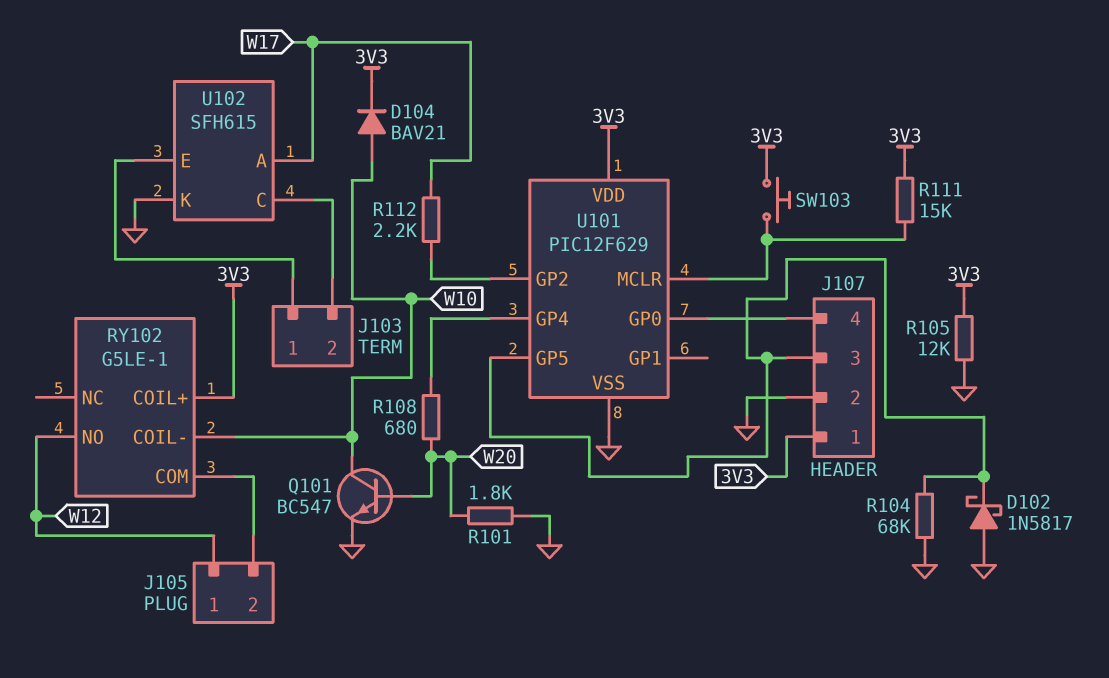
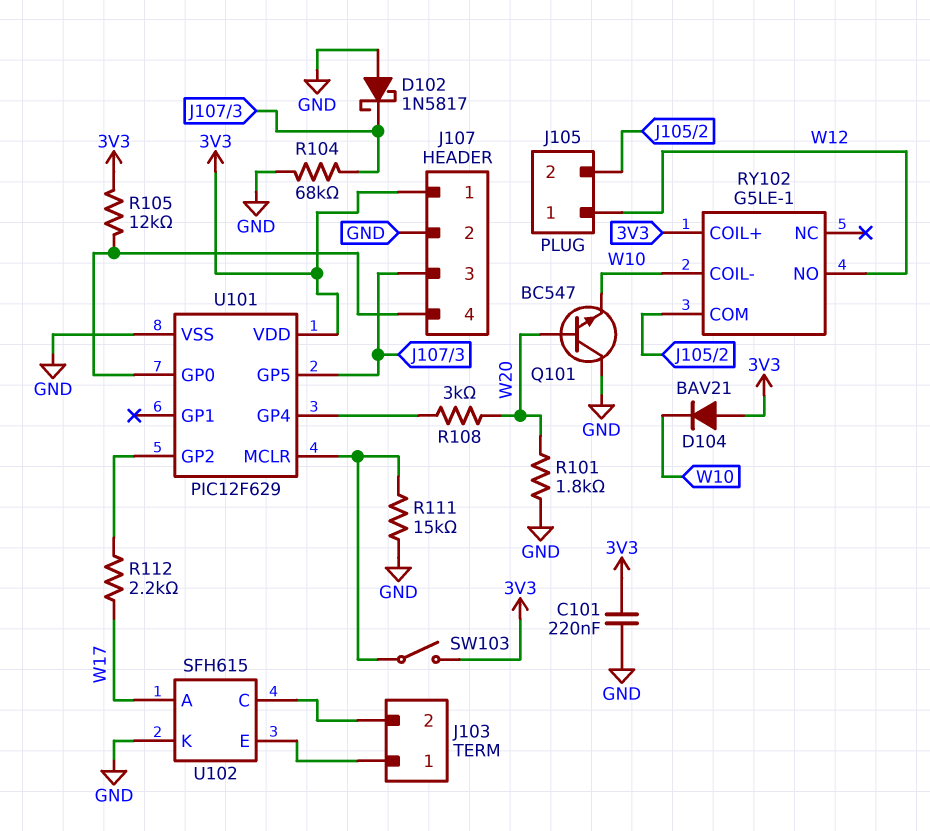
C101: none -> 220nF (3V3, GND)
D104: diode BAV21 (A W10, K 3V3) -> diode BAV21 (A 3V3, K W10)
Q101: NPN BC547 (B W20, C W10, E GND) -> NPN BC547 (B W20, C GND, E W10)
R105: 12k (3V3, GND) -> 12k (3V3, J107/4)
R108: 680 (U101/GP4, W20) -> 3k (U101/GP4, W20)
R111: 15k (3V3, U101/MCLR) -> 15k (GND, U101/MCLR)
SW103: button (3V3, U101/MCLR) -> switch (3V3, U101/MCLR)

